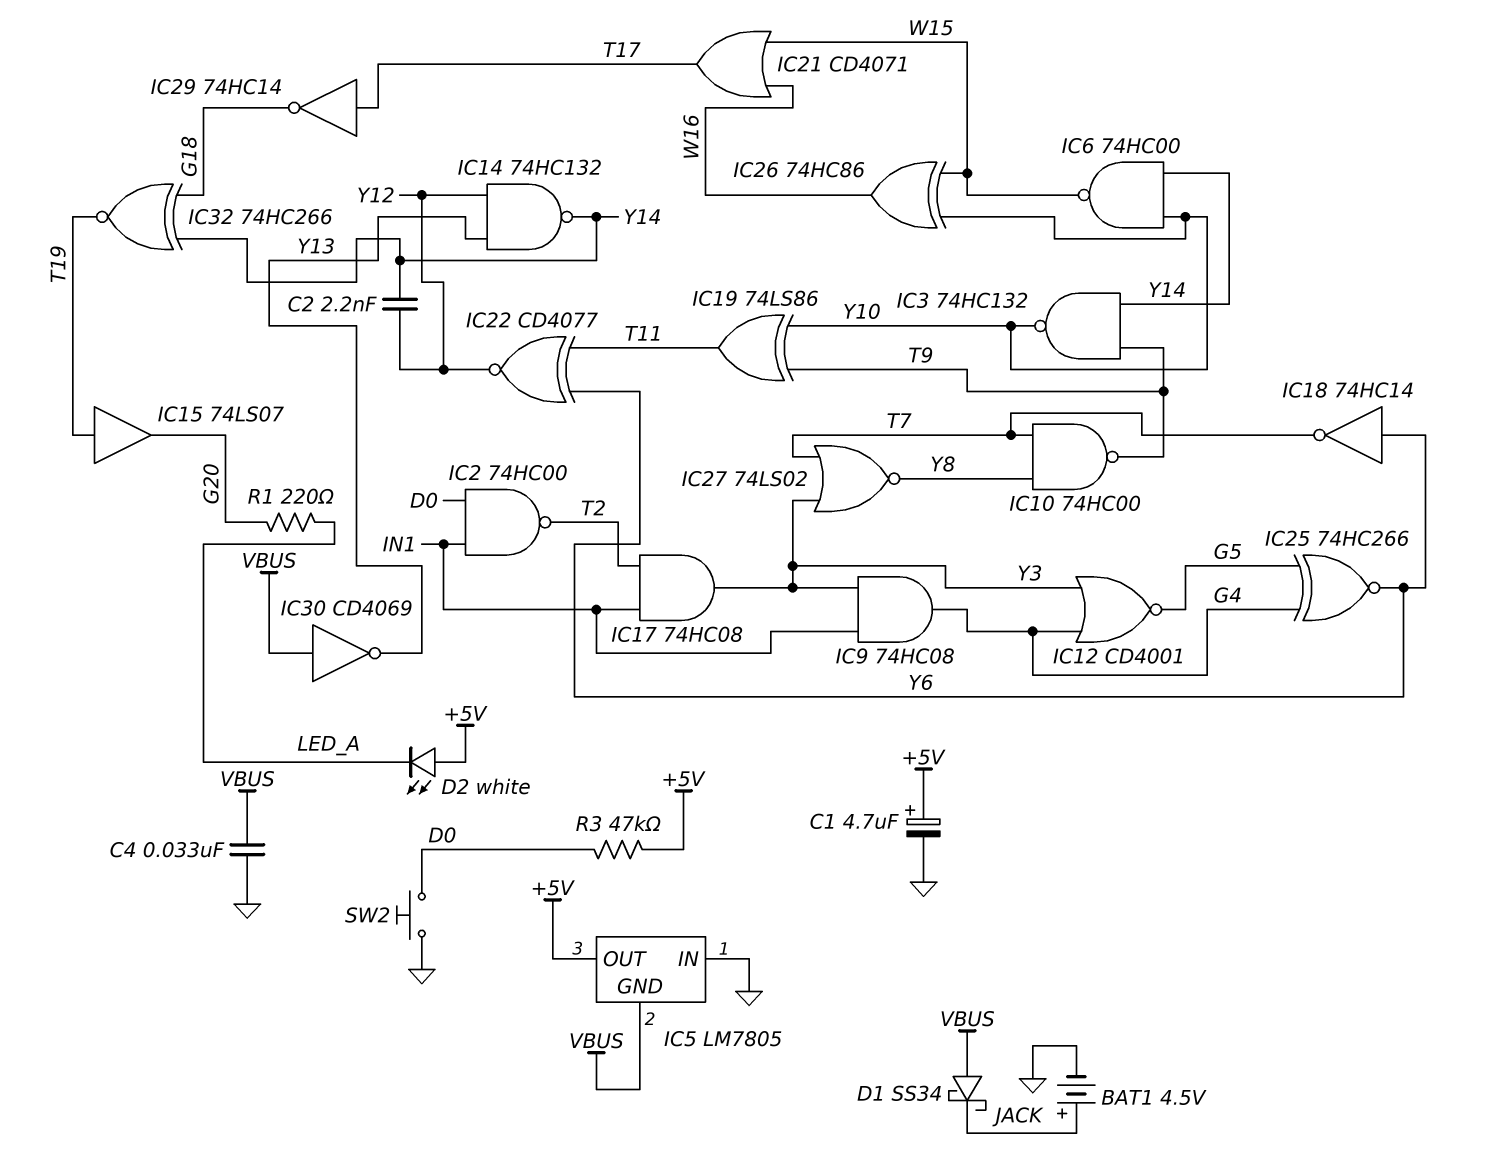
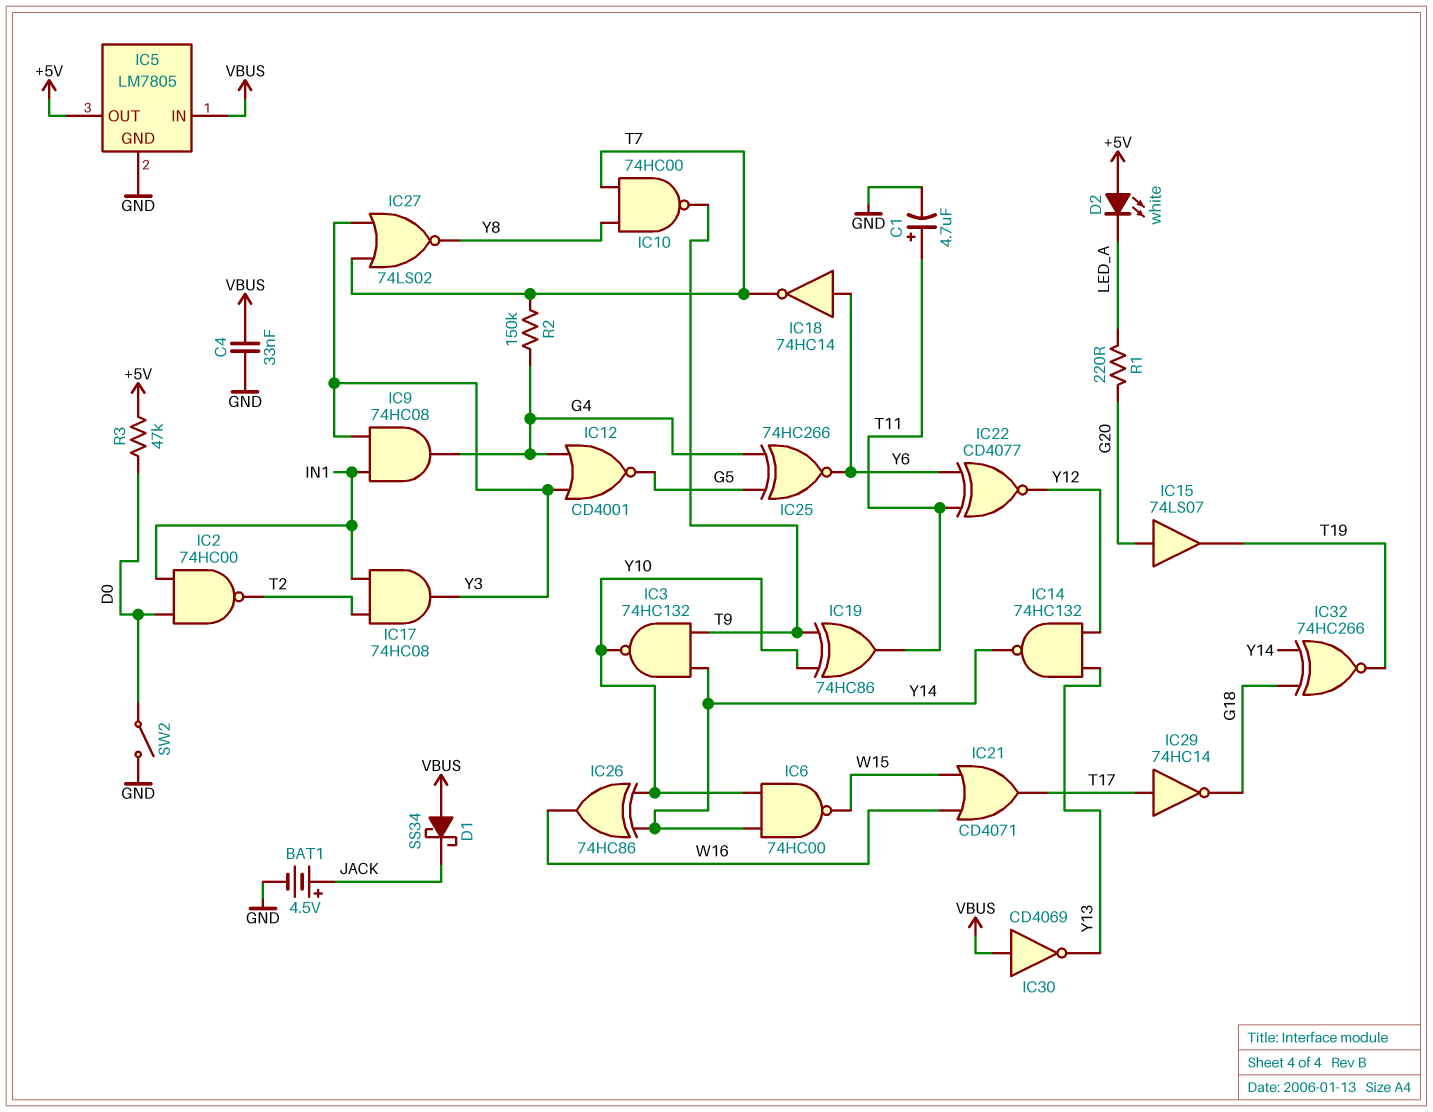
C1: 4.7uF (plus +5V, minus GND) -> 4.7uF (plus T11, minus GND)
C2: 2.2nF (Y12, Y14) -> none
IC5 pin GND: VBUS -> GND
IC5 pin IN: GND -> VBUS
IC15: buffer 74LS07 (in T19, out G20) -> buffer 74LS07 (in G20, out T19)
IC19: XOR 74LS86 (in T9, in Y10, out T11) -> XOR 74HC86 (in T9, in Y10, out T11)
IC26: XOR 74HC86 (in W15, in Y10, out W16) -> XOR 74HC86 (in Y10, in Y14, out W16)
R2: none -> 150k (G4, T7)
SW2: button (D0, GND) -> switch (D0, GND)

